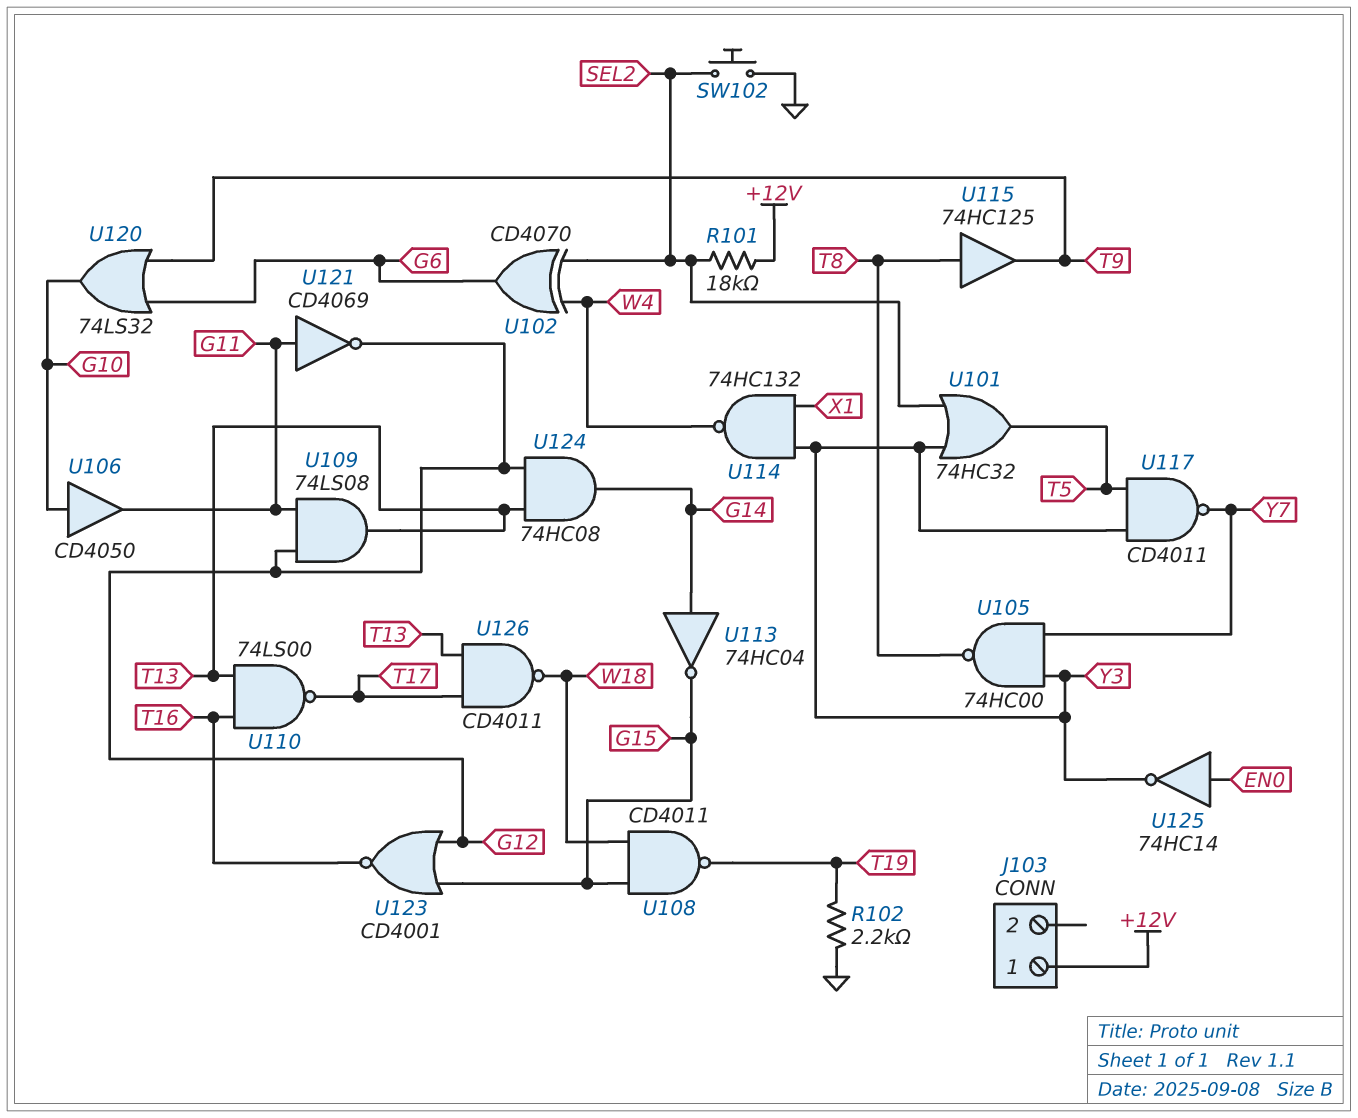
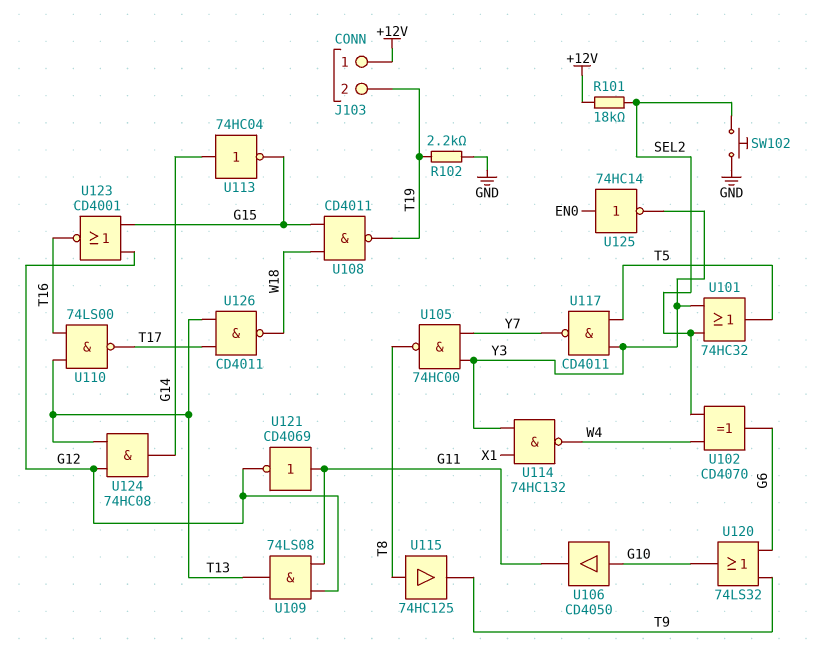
J103 pin 2: none -> T19

